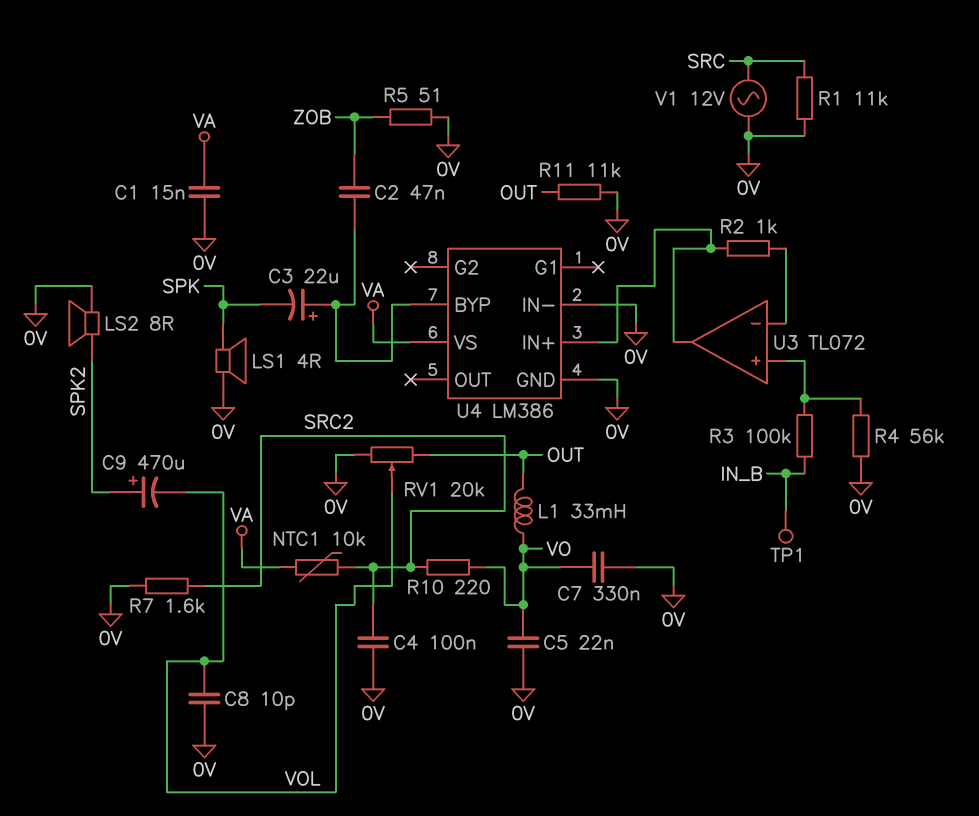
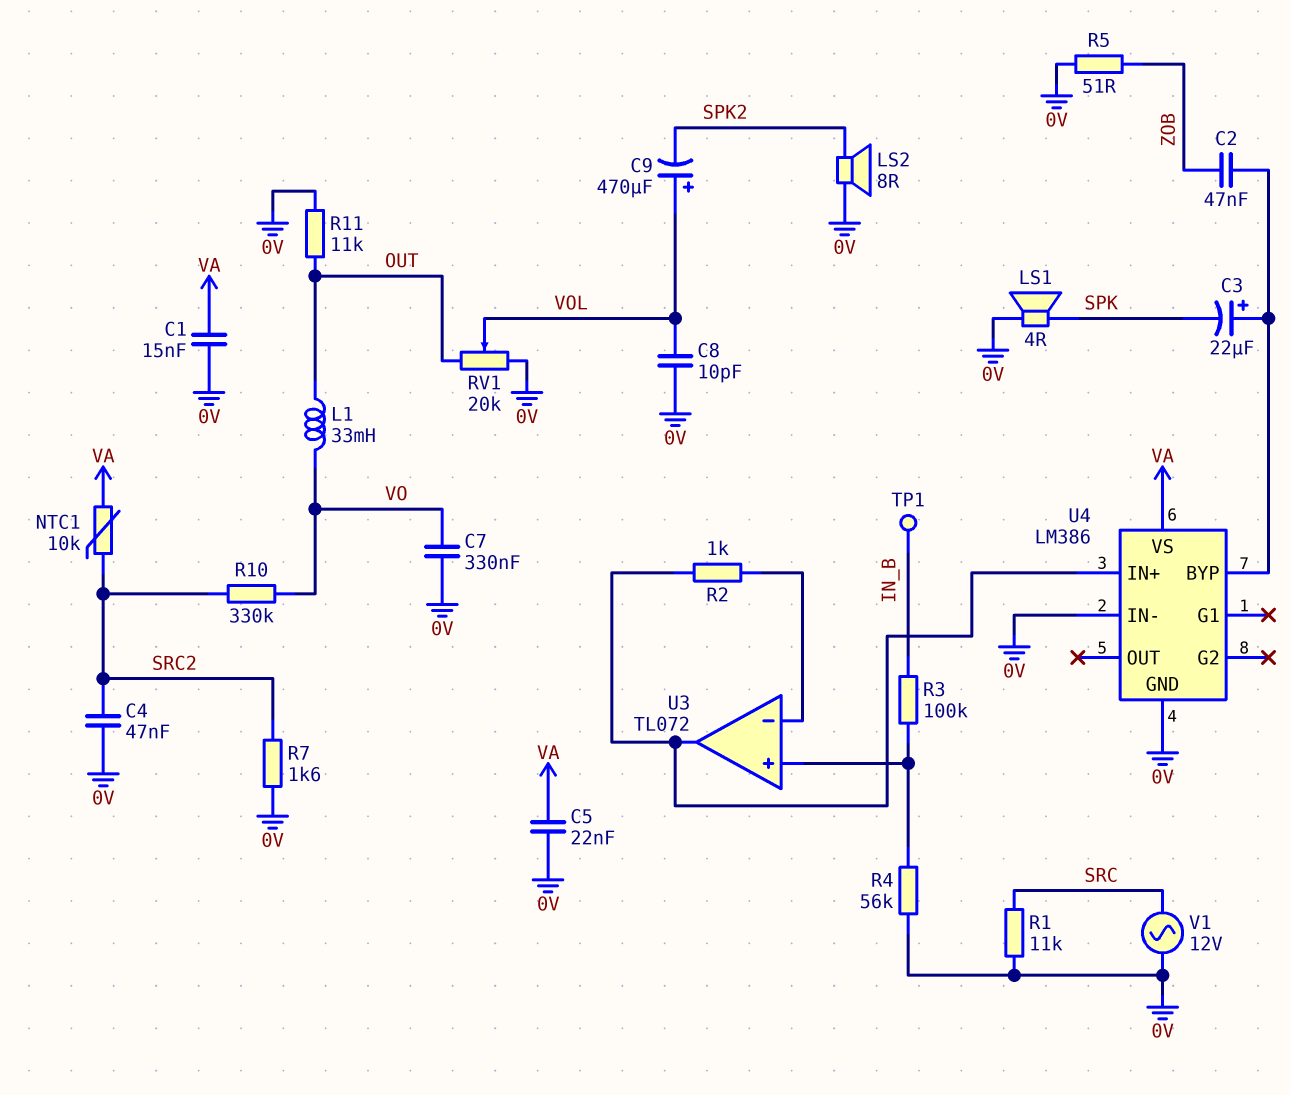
C4: 100nF (0V, SRC2) -> 47nF (0V, SRC2)
C5: 22nF (0V, VO) -> 22nF (0V, VA)
C9: 470uF (plus SPK2, minus VOL) -> 470uF (plus VOL, minus SPK2)
R10: 220 (SRC2, VO) -> 330k (SRC2, VO)

